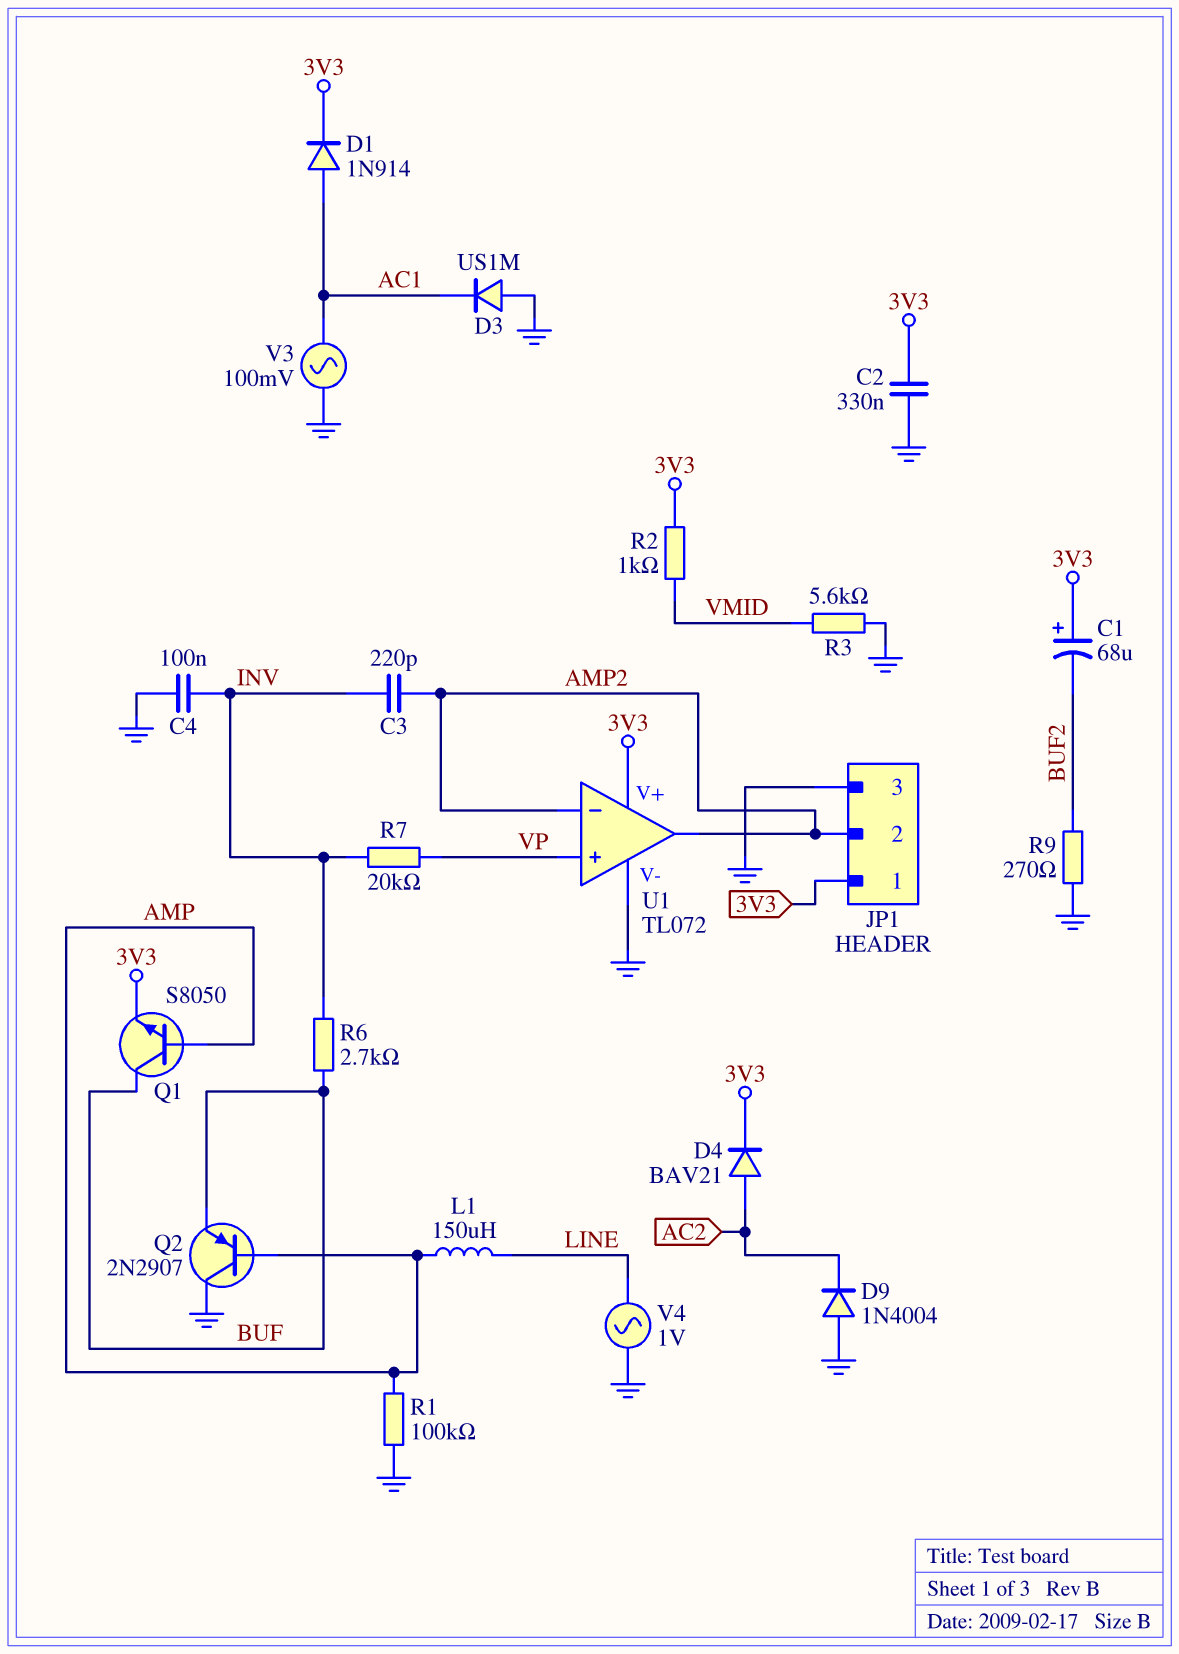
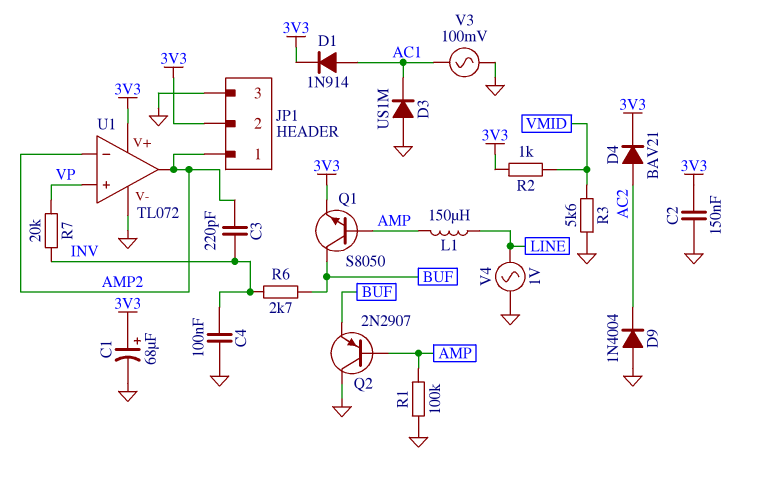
C1: 68uF (plus 3V3, minus BUF2) -> 68uF (plus 3V3, minus GND)
C2: 330nF (3V3, GND) -> 150nF (3V3, GND)
JP1 pin 1: 3V3 -> AMP2
JP1 pin 2: AMP2 -> 3V3
R9: 270 (BUF2, GND) -> none

